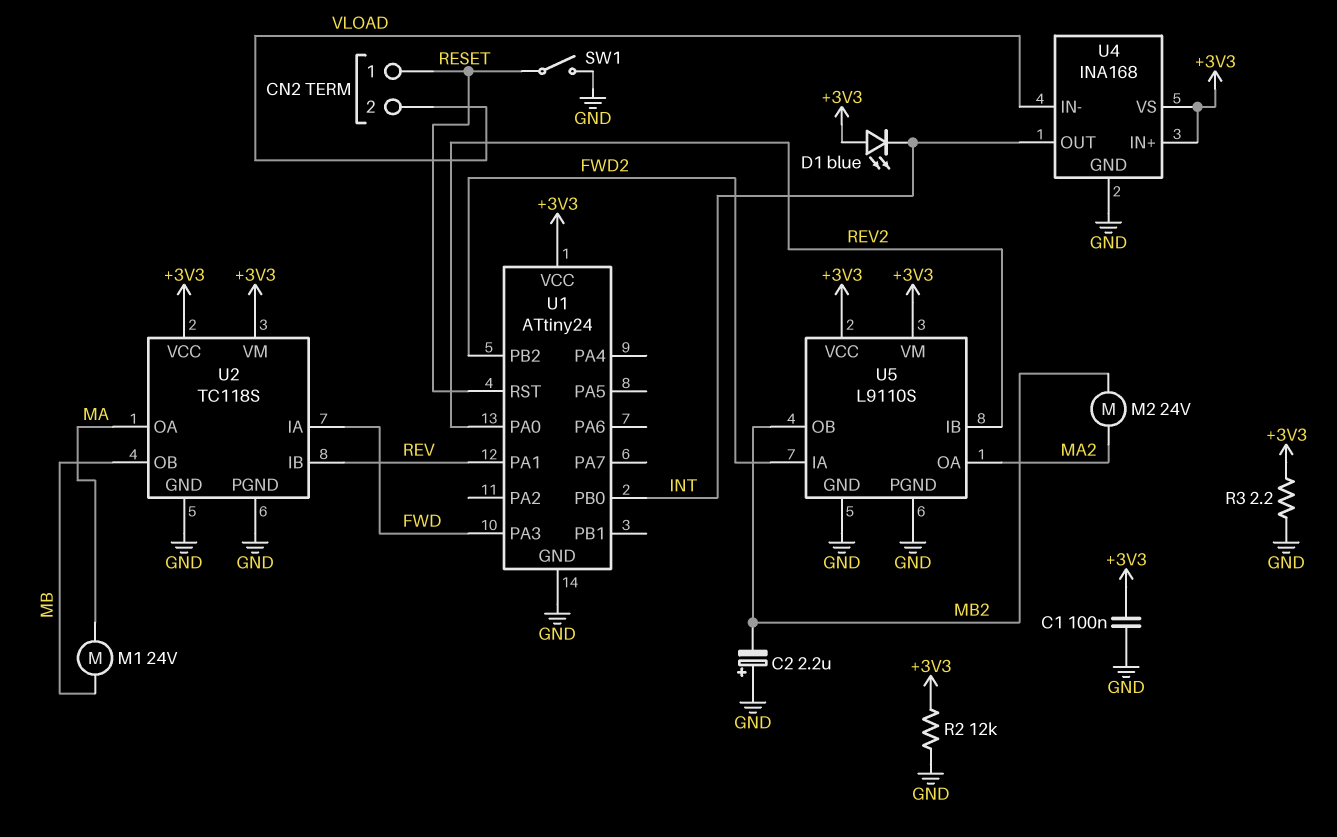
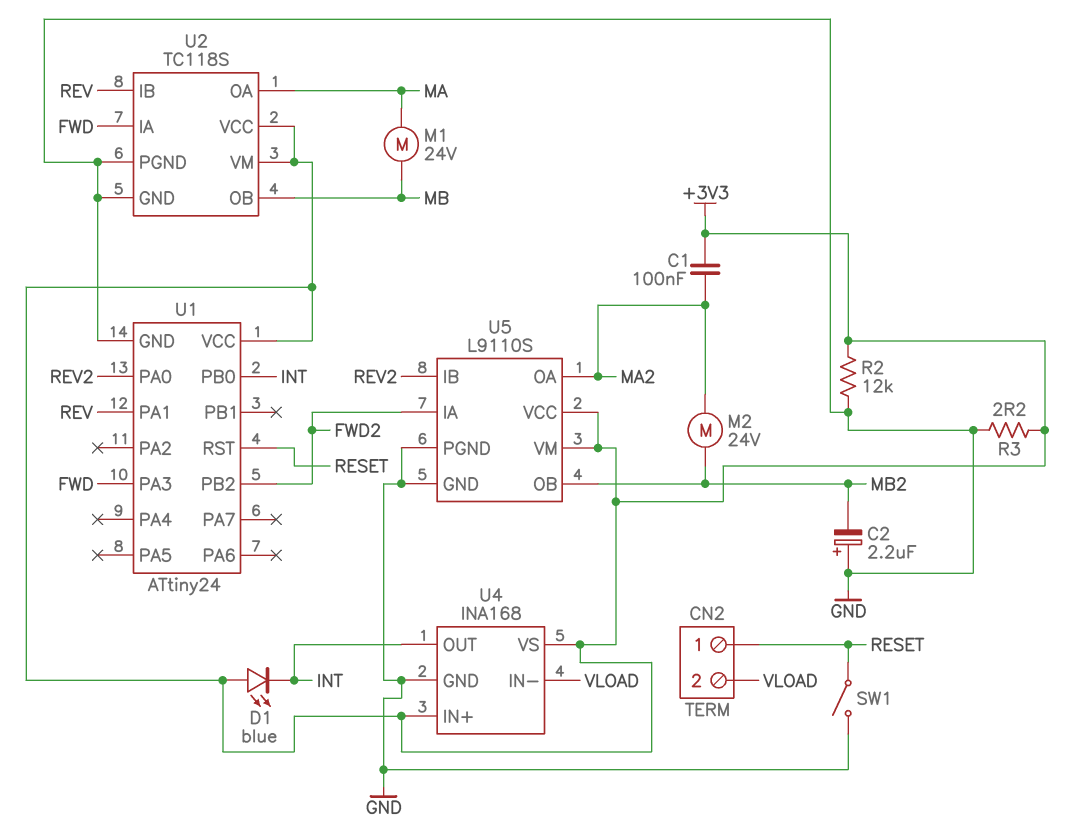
C1: 100nF (+3V3, GND) -> 100nF (+3V3, MA2)

